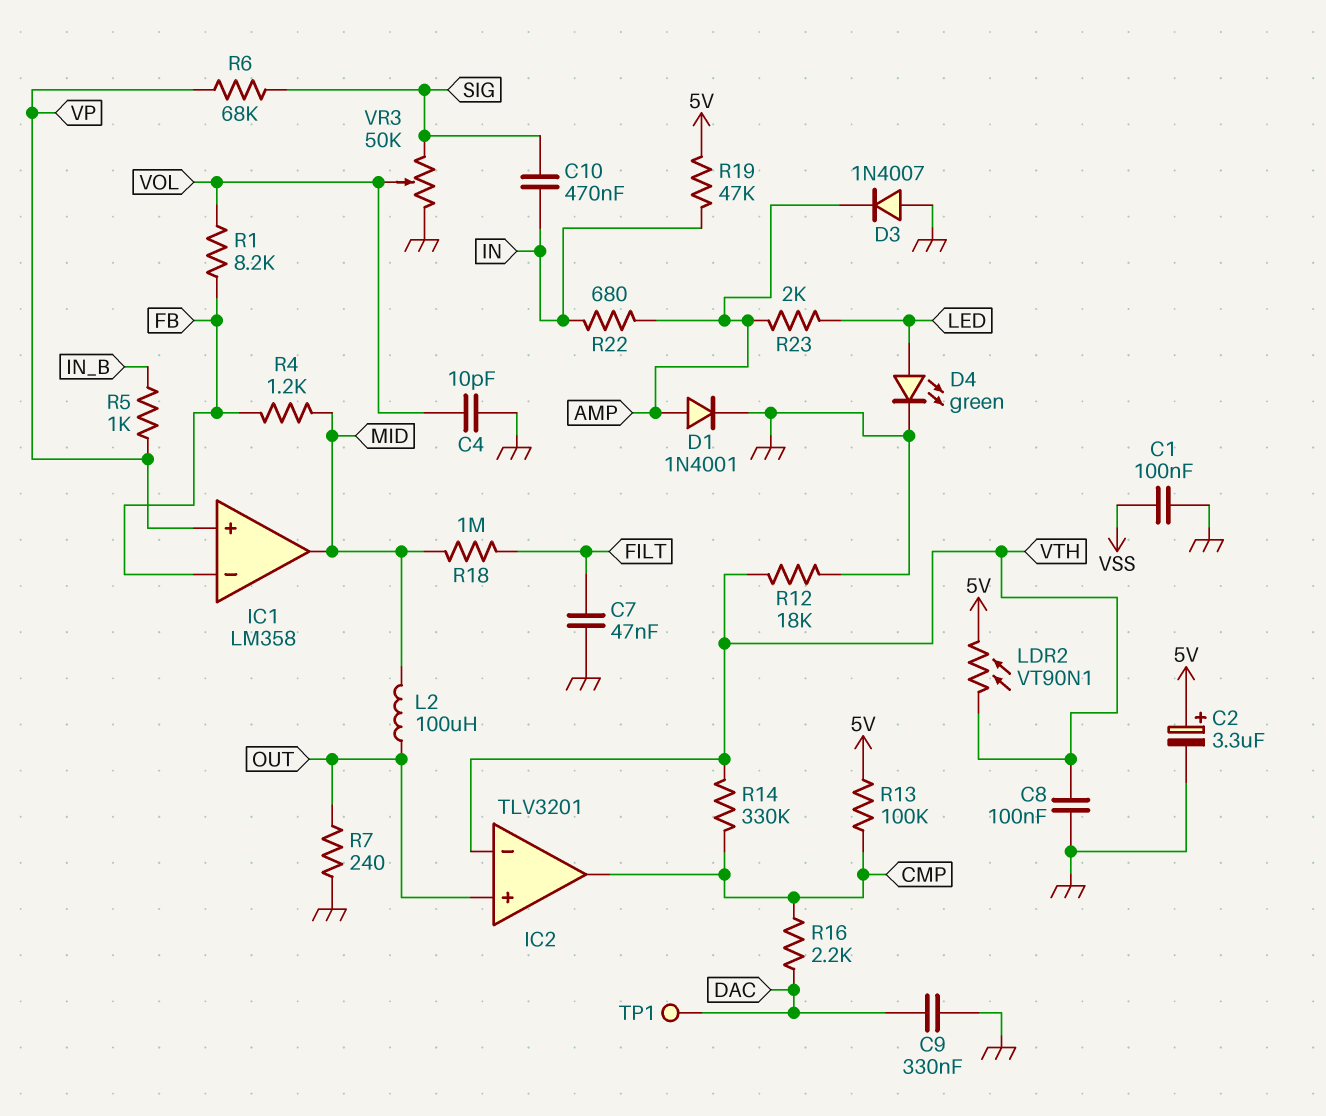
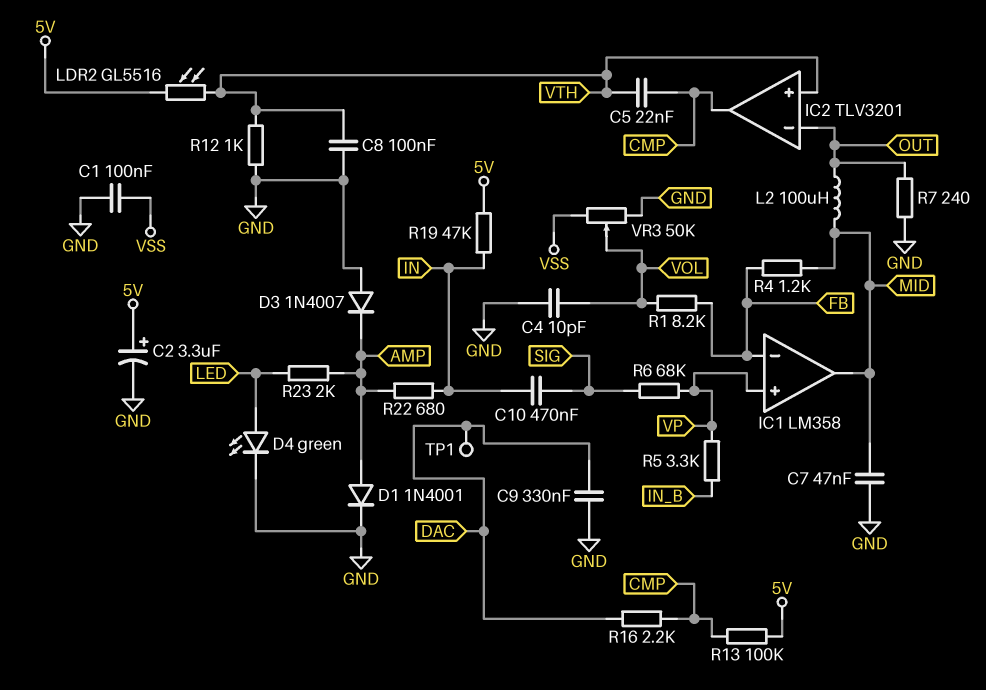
C5: none -> 22nF (CMP, VTH)
C7: 47nF (FILT, GND) -> 47nF (GND, MID)
IC2 pin in+: OUT -> VTH
IC2 pin in-: VTH -> OUT
LDR2: VT90N1 (5V, VTH) -> GL5516 (5V, VTH)
R5: 1k (IN_B, VP) -> 3.3k (IN_B, VP)
R12: 18k (GND, VTH) -> 1k (GND, VTH)
R14: 330k (CMP, VTH) -> none
R18: 1M (FILT, MID) -> none
VR3: 50k (GND, SIG, wiper VOL) -> 50k (GND, VSS, wiper VOL)

